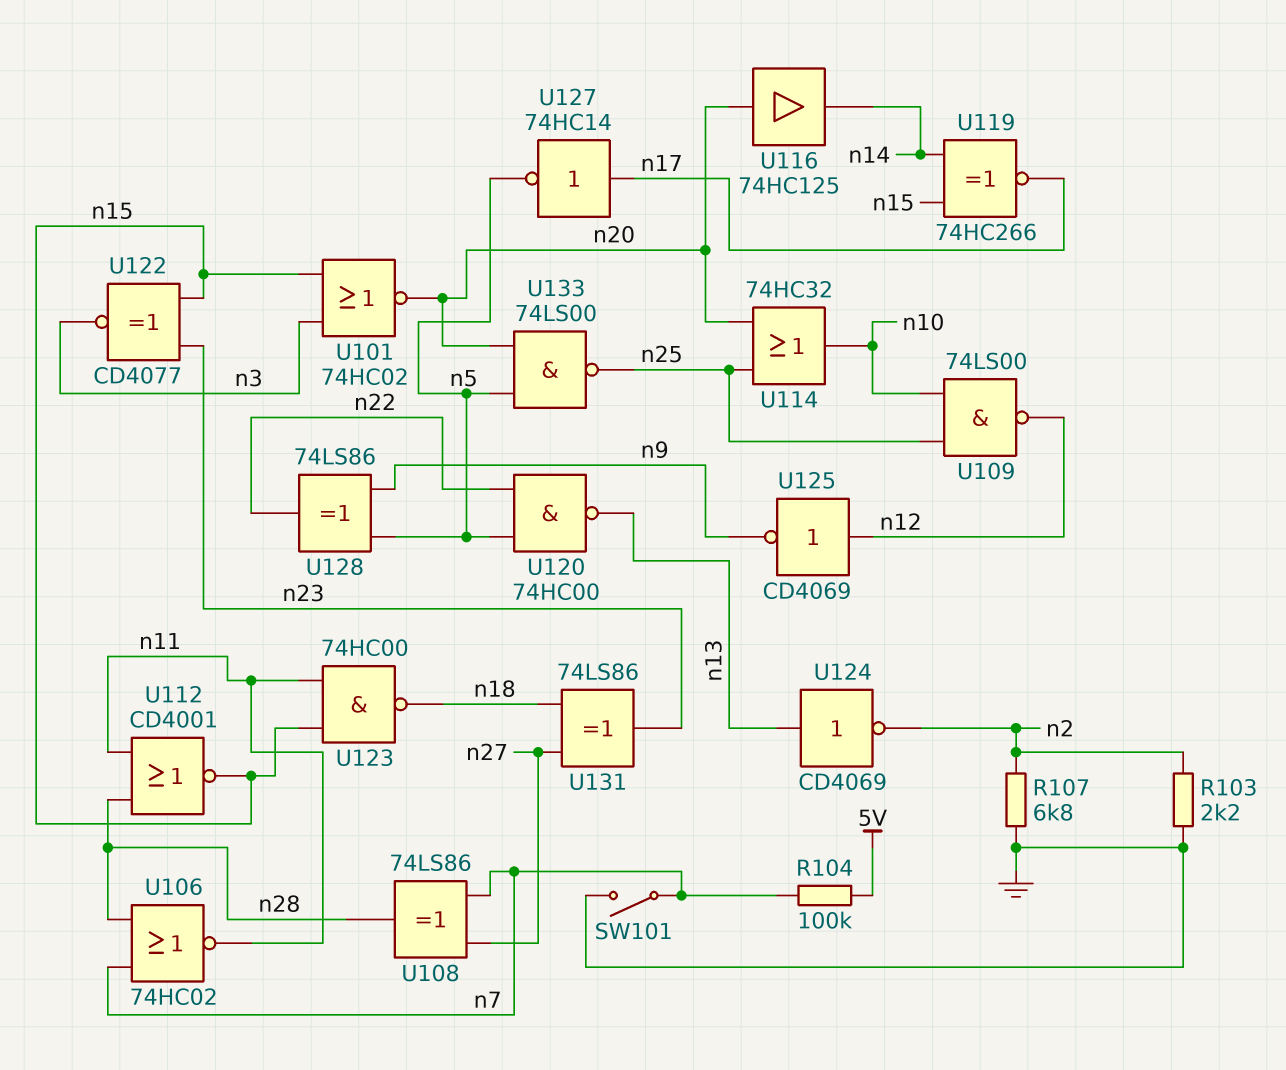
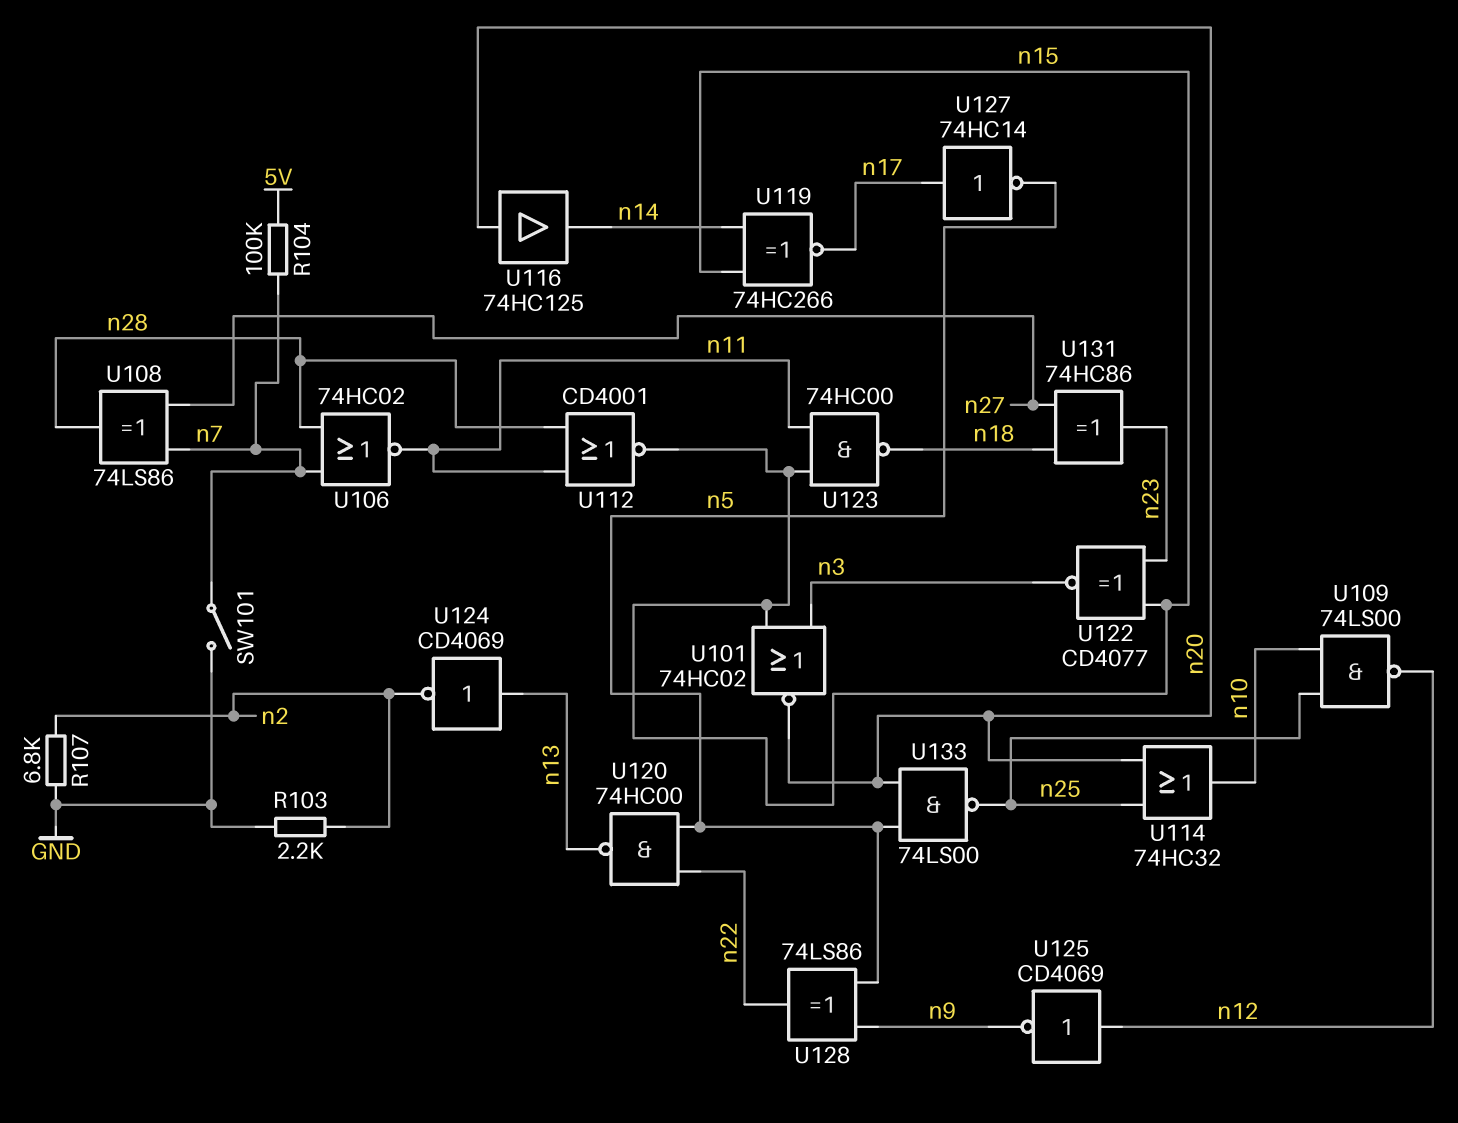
U131: XOR 74LS86 (in n18, in n27, out n23) -> XOR 74HC86 (in n18, in n27, out n23)

